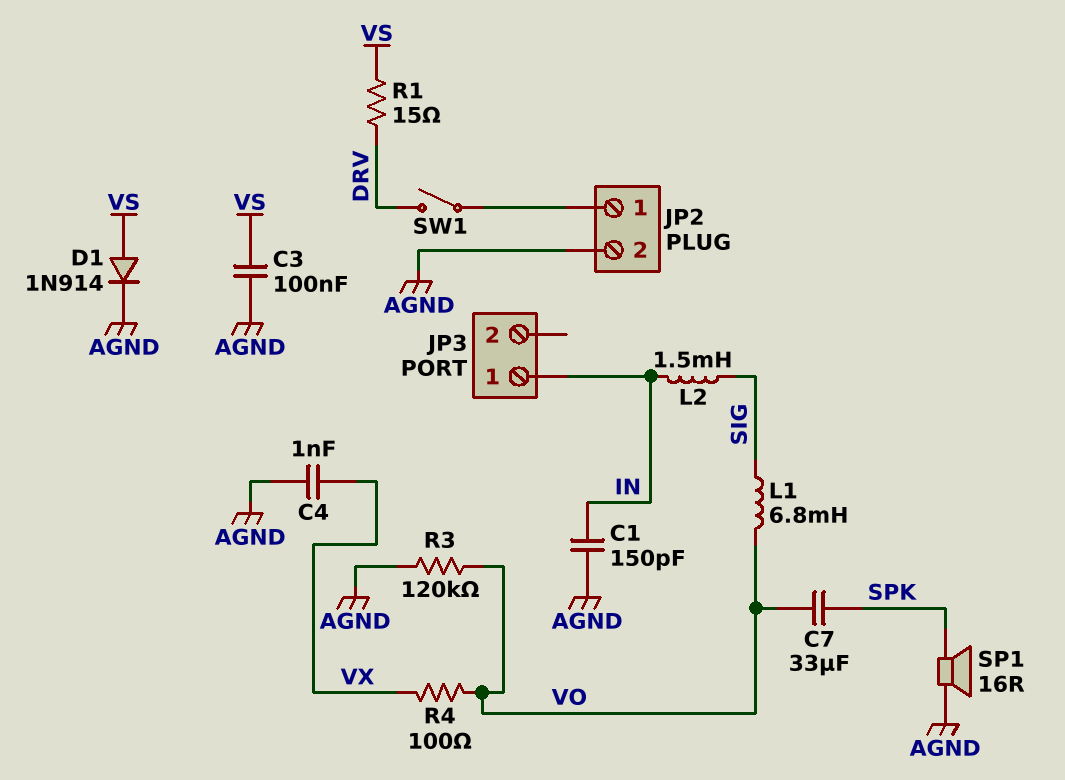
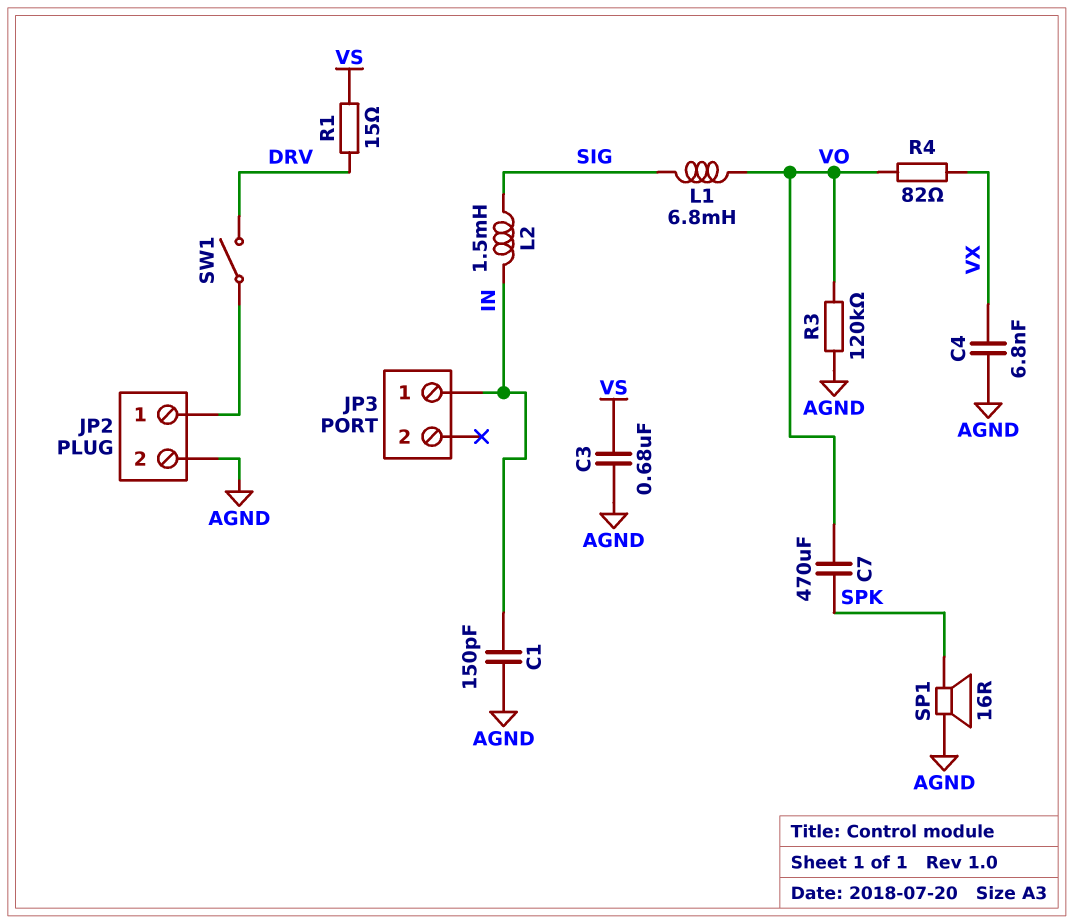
C3: 100nF (AGND, VS) -> 680nF (AGND, VS)
C4: 1nF (AGND, VX) -> 6.8nF (AGND, VX)
C7: 33uF (SPK, VO) -> 470uF (SPK, VO)
D1: diode 1N914 (A VS, K AGND) -> none
R4: 100 (VO, VX) -> 82 (VO, VX)

